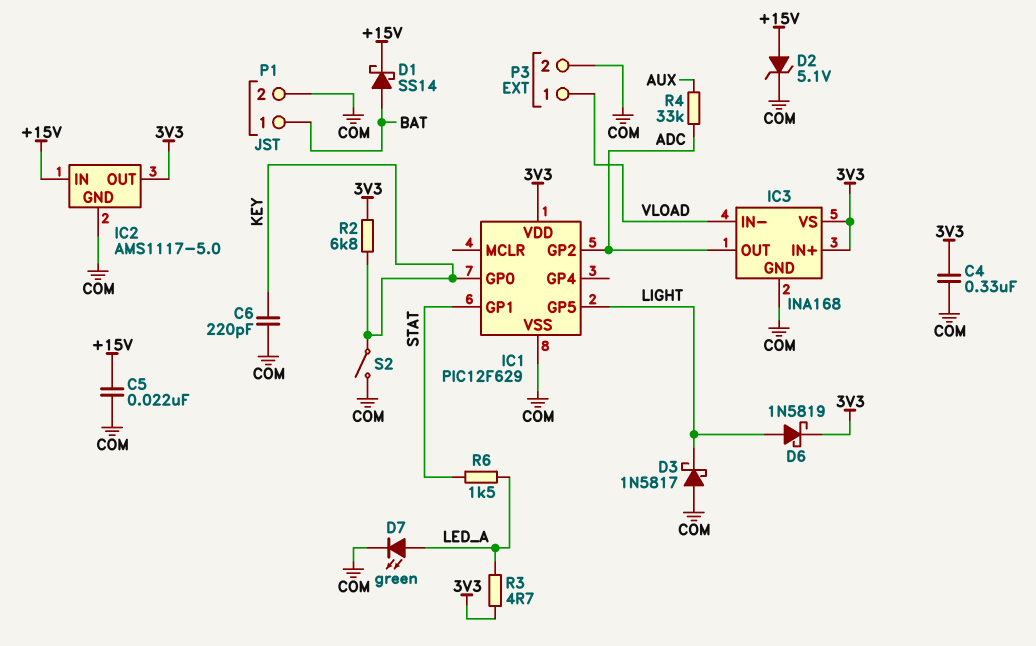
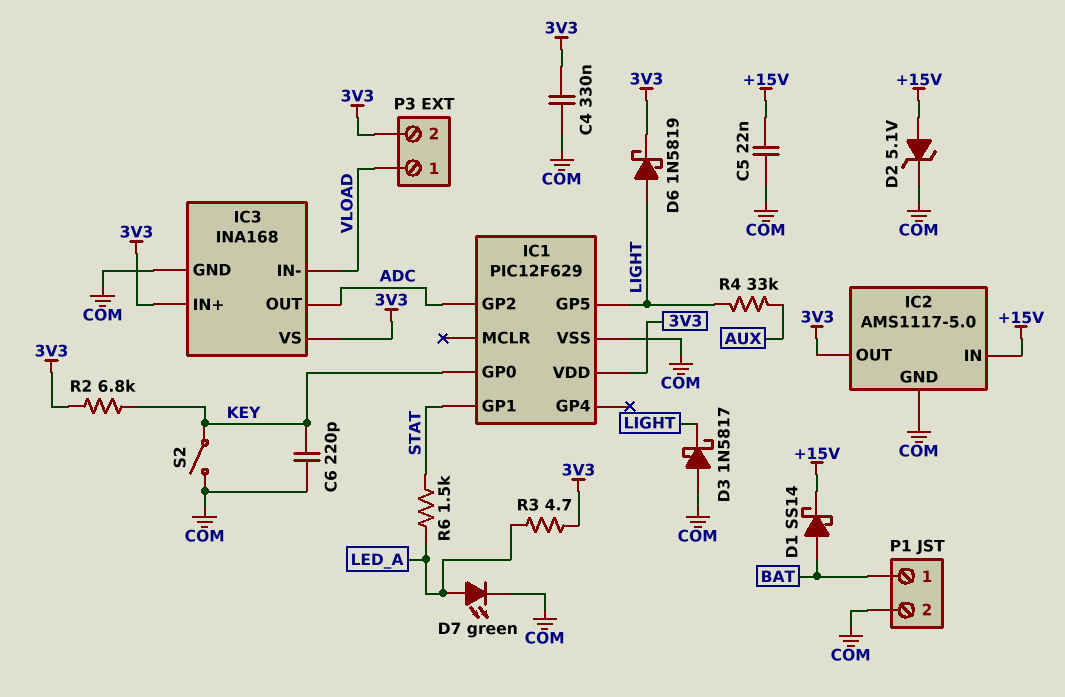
P3 pin 2: COM -> 3V3
R4: 33k (ADC, AUX) -> 33k (AUX, LIGHT)

